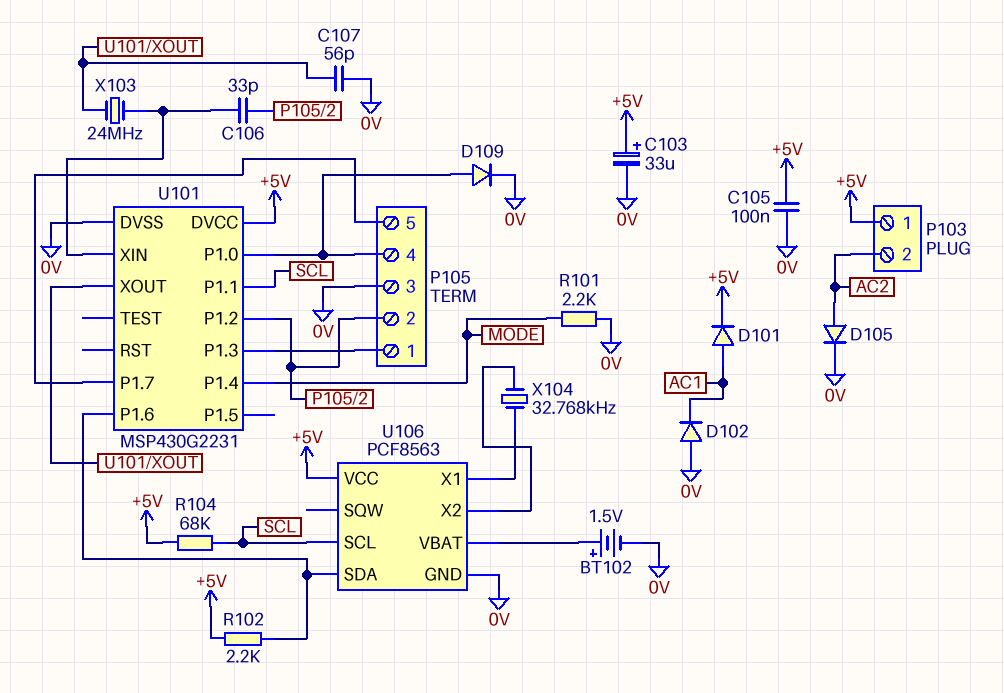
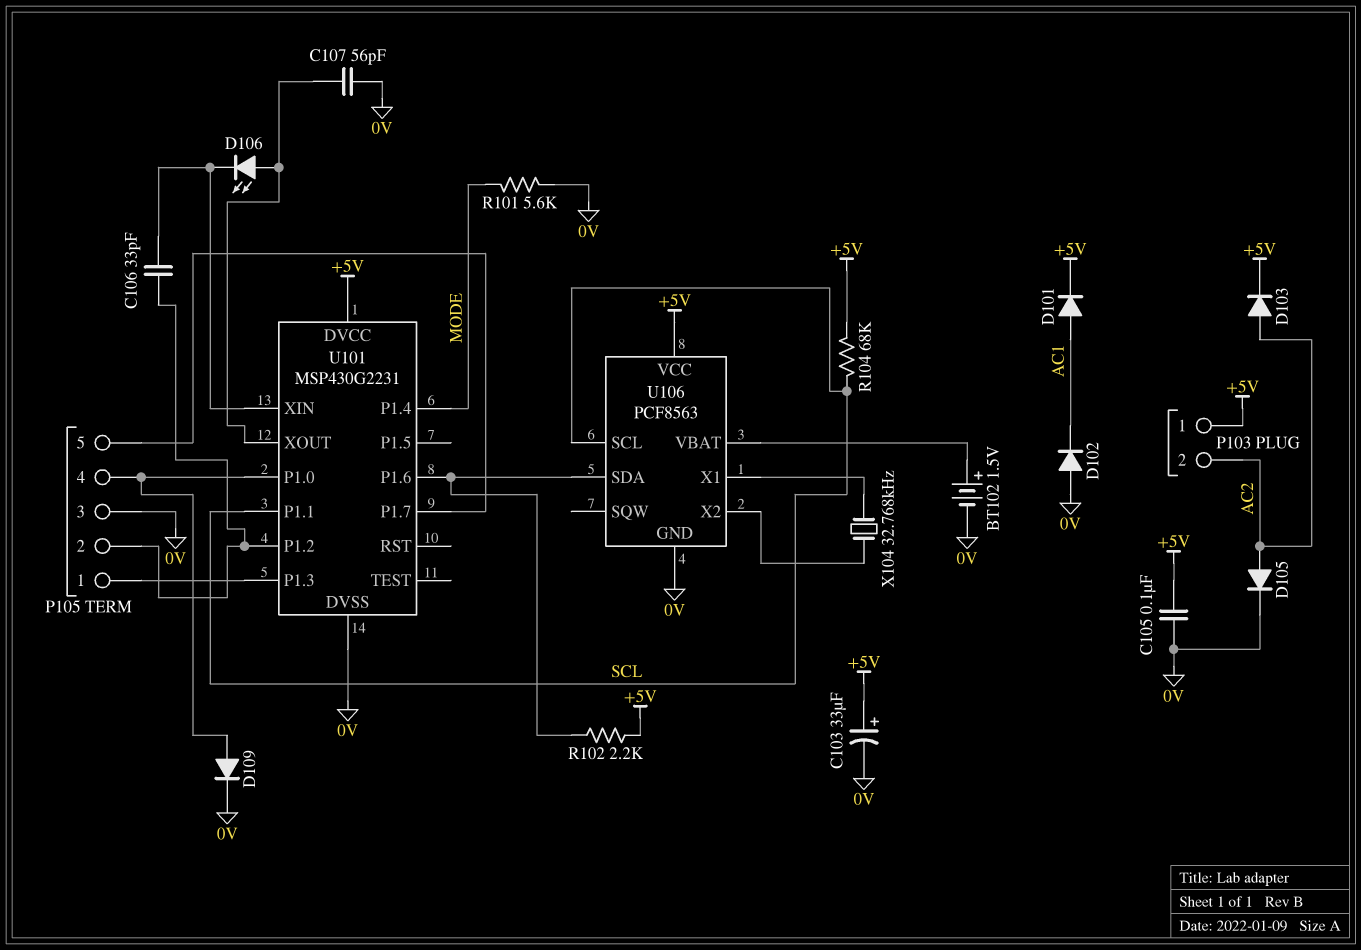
D103: none -> diode (A AC2, K +5V)
D106: none -> LED (A U101/XOUT, K U101/XIN)
R101: 2.2k (0V, MODE) -> 5.6k (0V, MODE)
X103: 24MHz (U101/XIN, U101/XOUT) -> none

